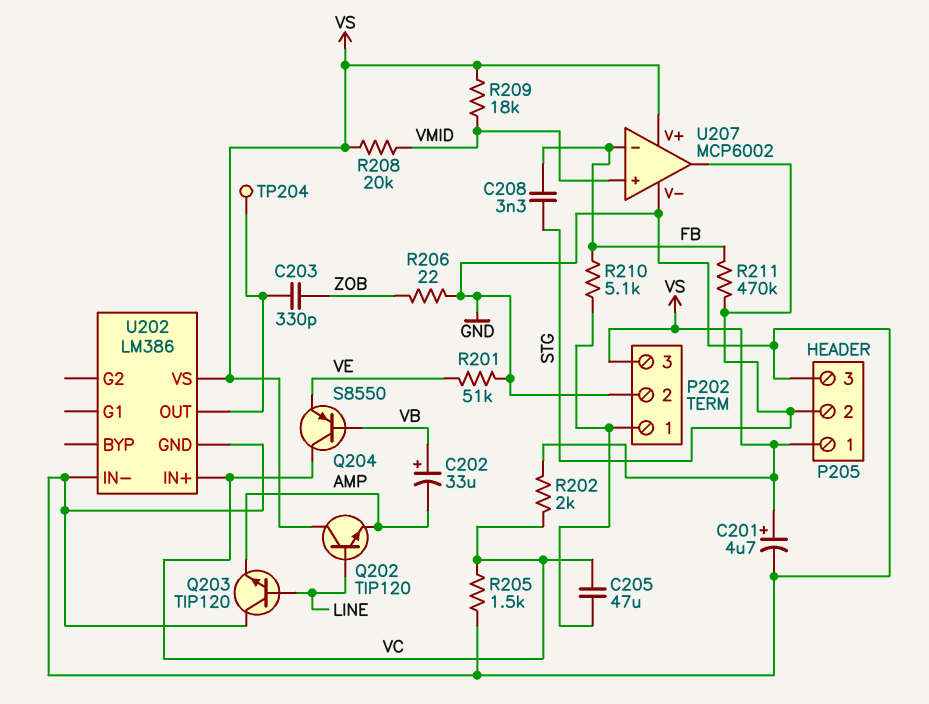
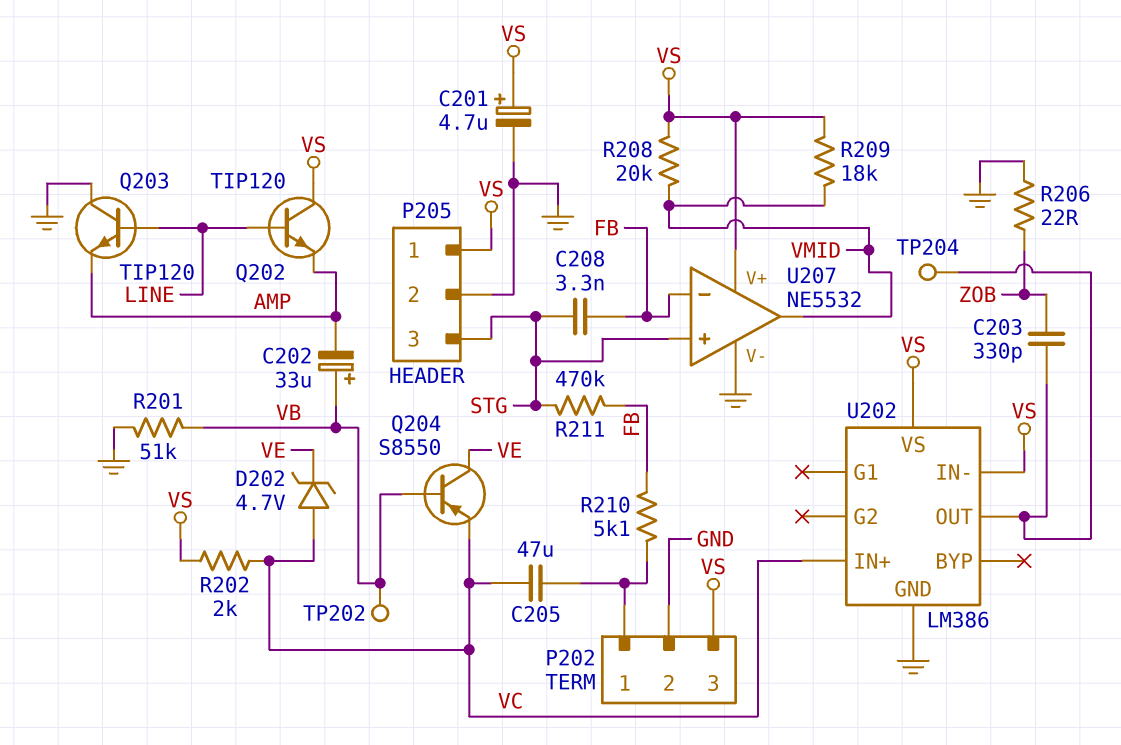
D202: none -> zener 4.7V (A VC, K VE)
P205 pin 2: STG -> GND
P205 pin 3: GND -> STG
Q204: PNP S8550 (B VB, C VC, E VE) -> PNP S8550 (B VB, C VE, E VC)
R201: 51k (GND, VE) -> 51k (GND, VB)
R205: 1.5k (GND, VC) -> none
TP202: none -> test point (VB)
U202 pin IN-: GND -> VS
U207: MCP6002 -> NE5532
U207 pin in+: VMID -> STG
U207 pin out: STG -> VMID

